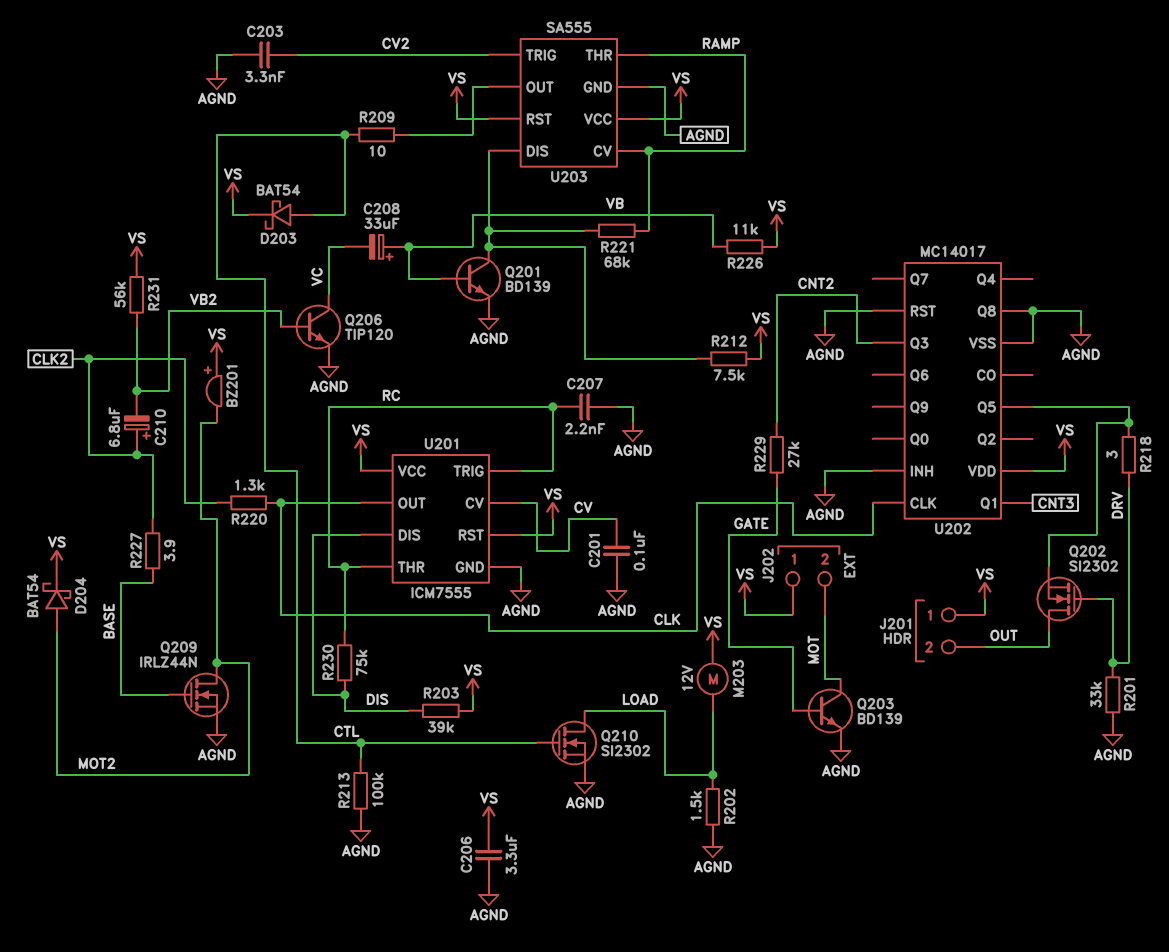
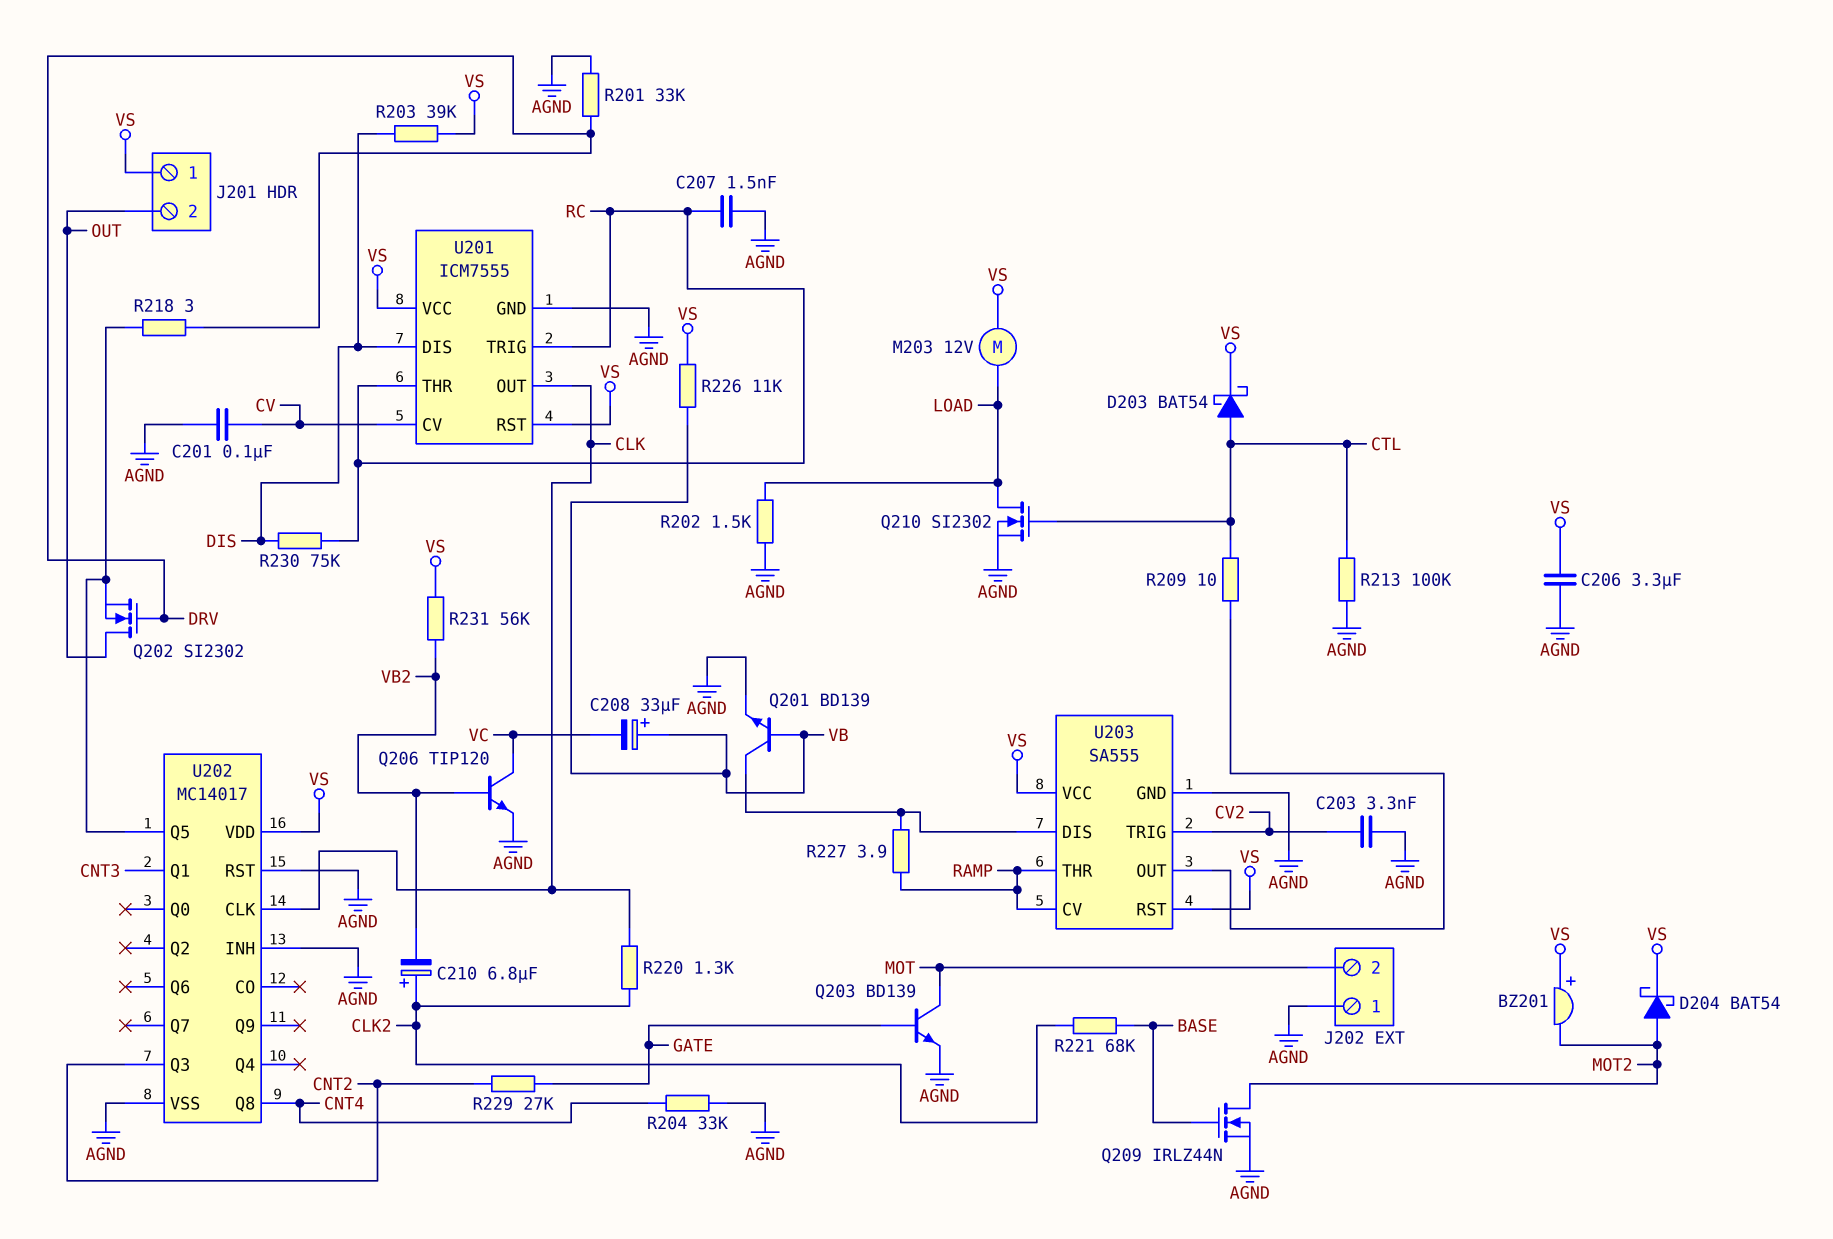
C207: 2.2nF (AGND, RC) -> 1.5nF (AGND, RC)
J202 pin 1: VS -> AGND
R204: none -> 33k (AGND, CNT4)
R212: 7.5k (U203/DIS, VS) -> none
R221: 68k (RAMP, U203/DIS) -> 68k (BASE, CLK2)
R227: 3.9 (BASE, CLK2) -> 3.9 (RAMP, U203/DIS)
U202 pin Q8: AGND -> CNT4

